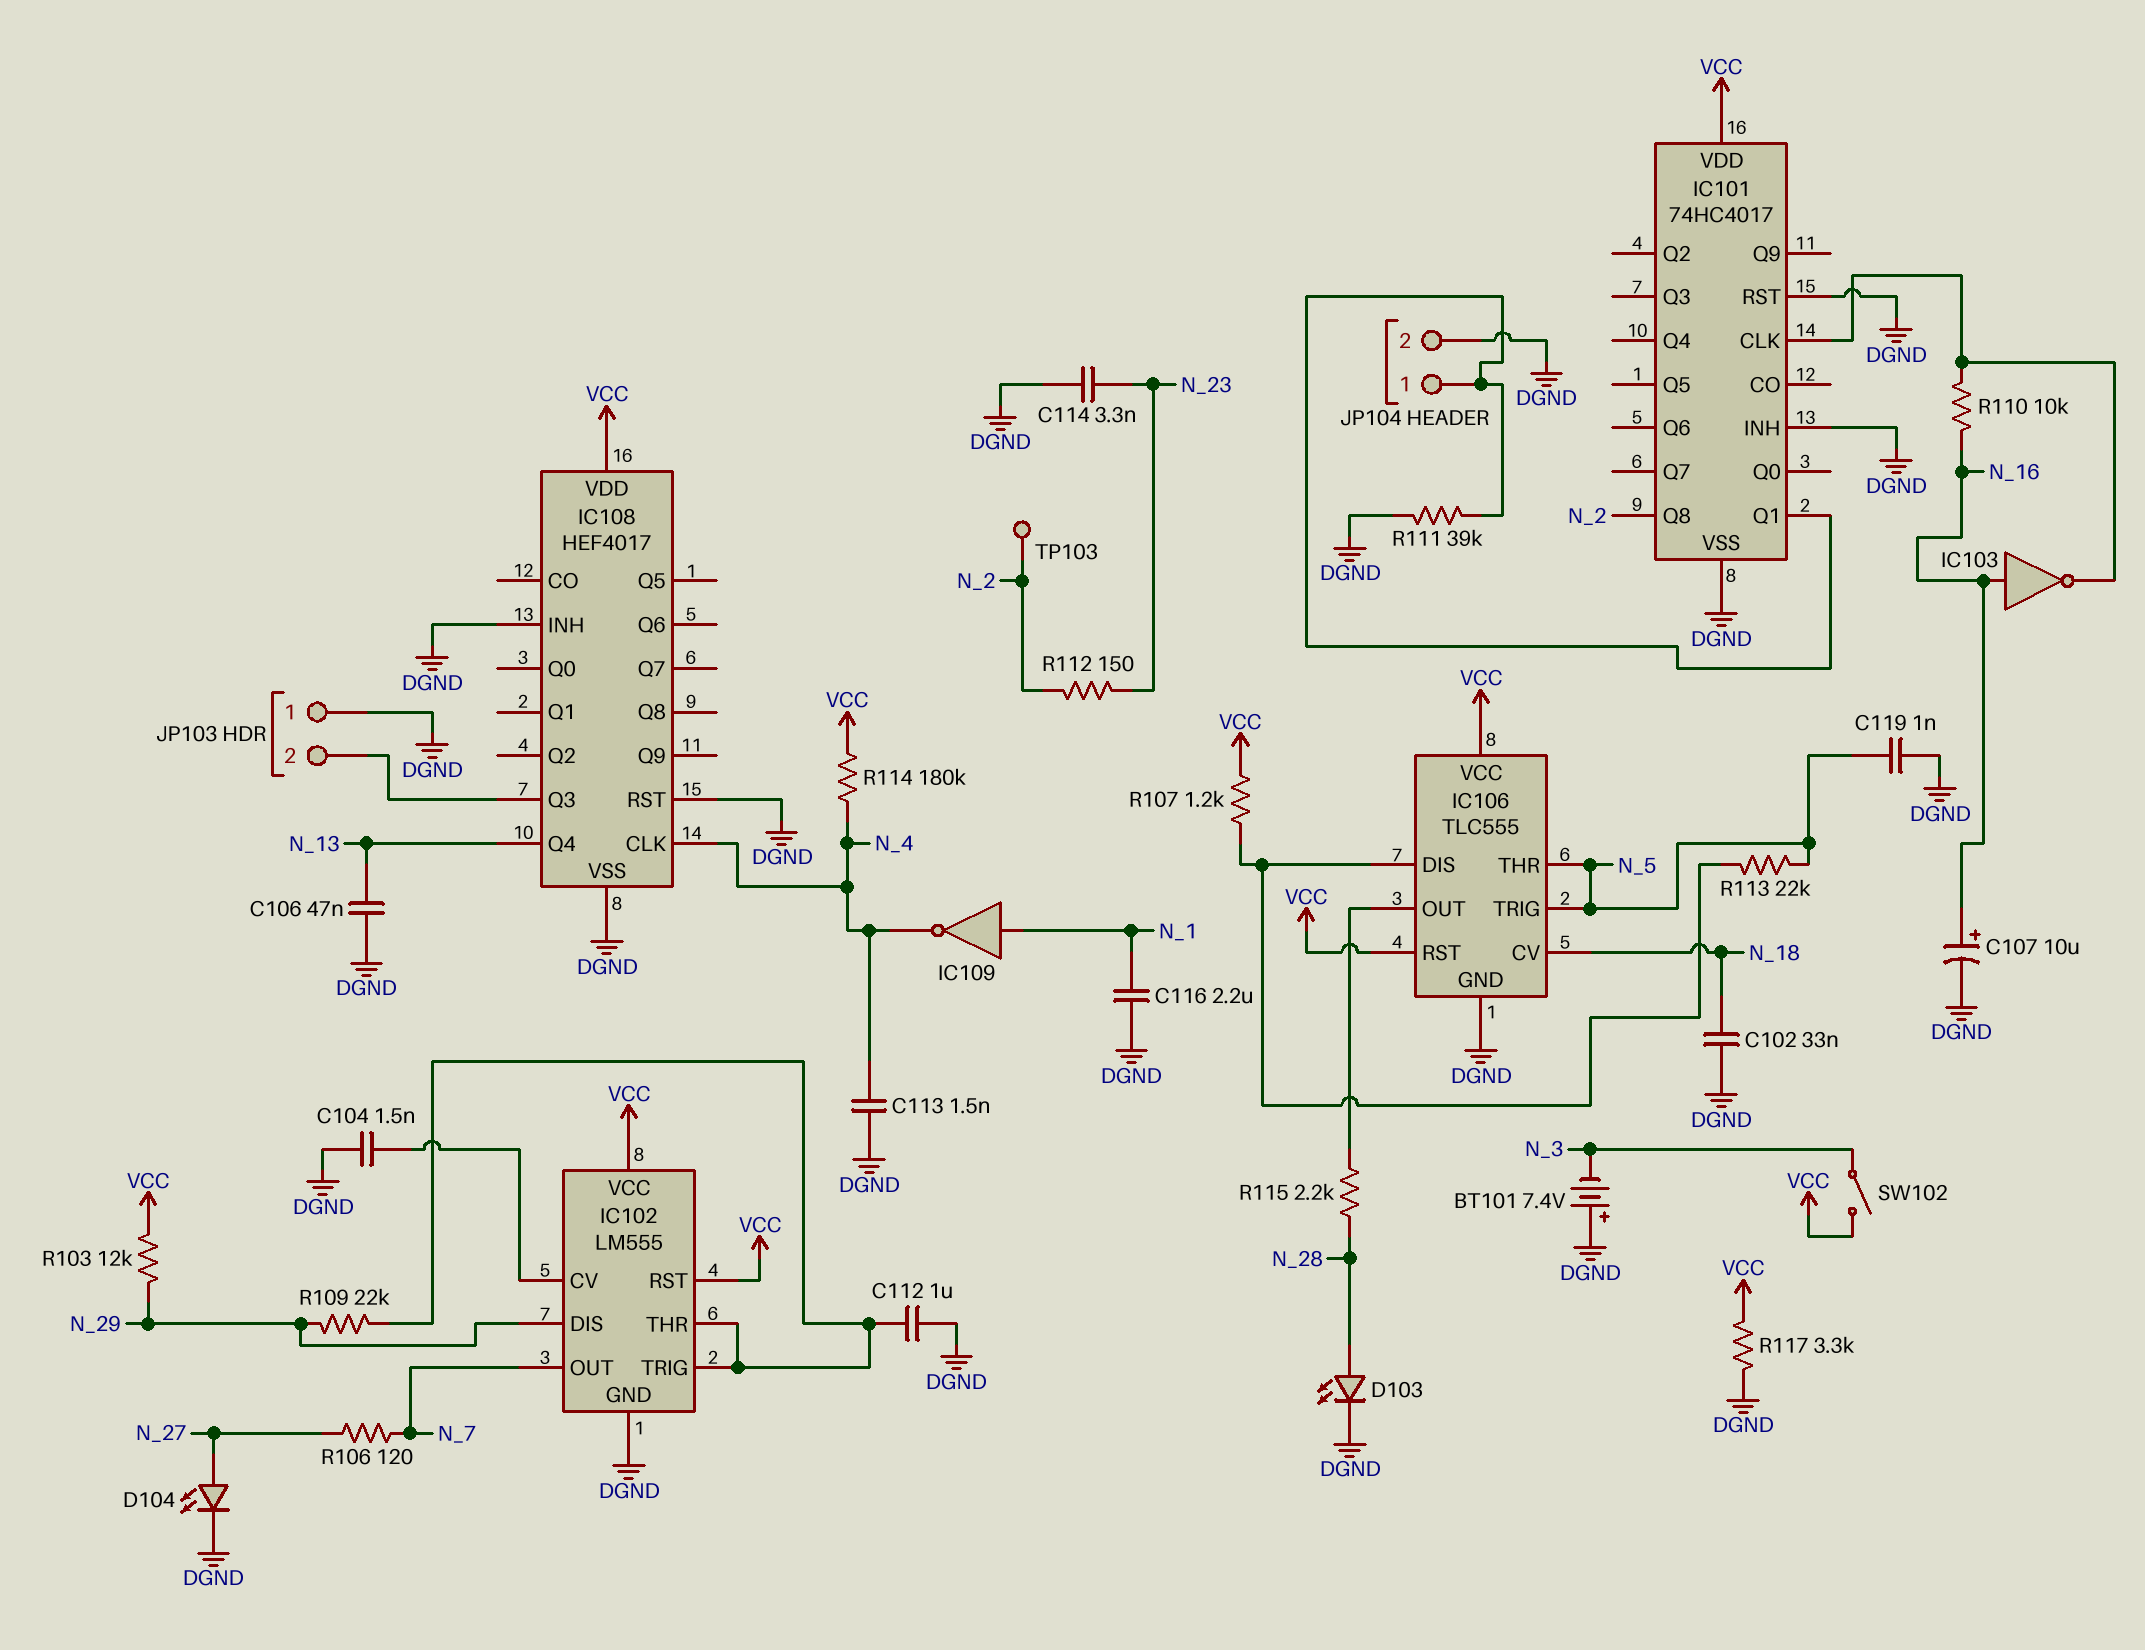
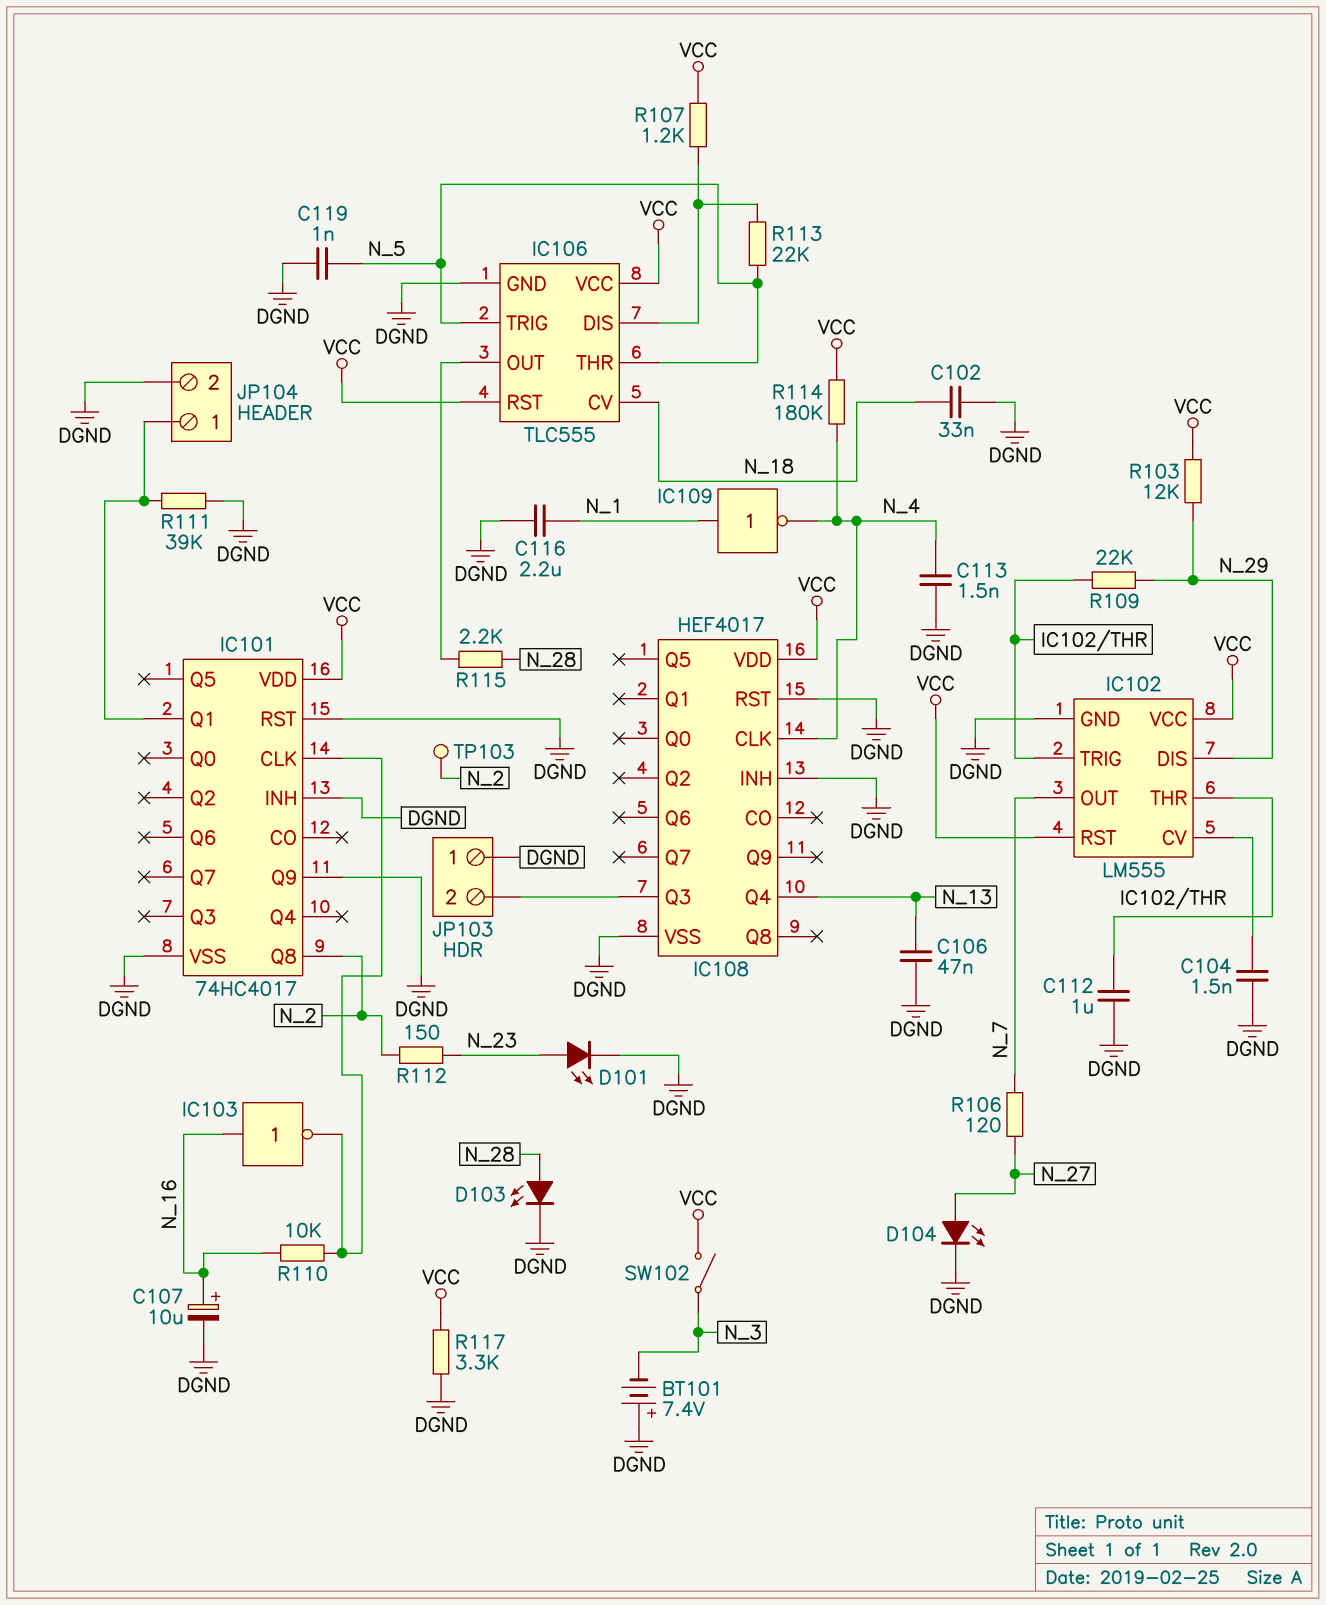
C114: 3.3nF (DGND, N_23) -> none
D101: none -> LED (A N_23, K DGND)
IC101 pin Q9: none -> DGND

